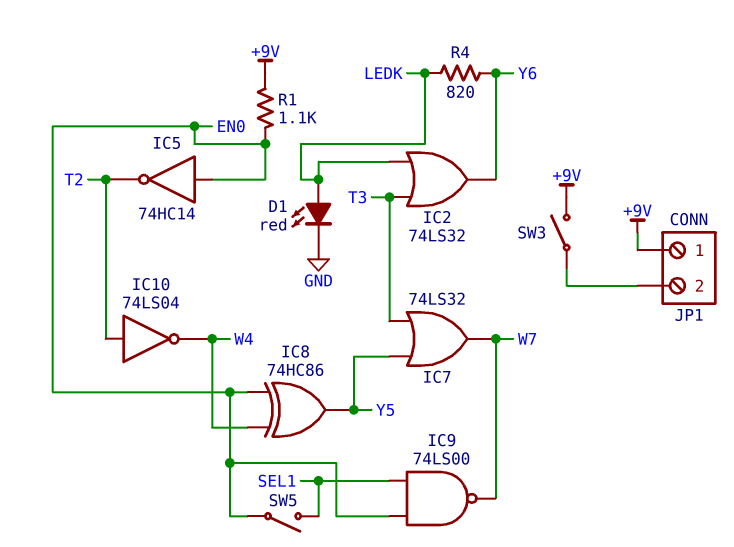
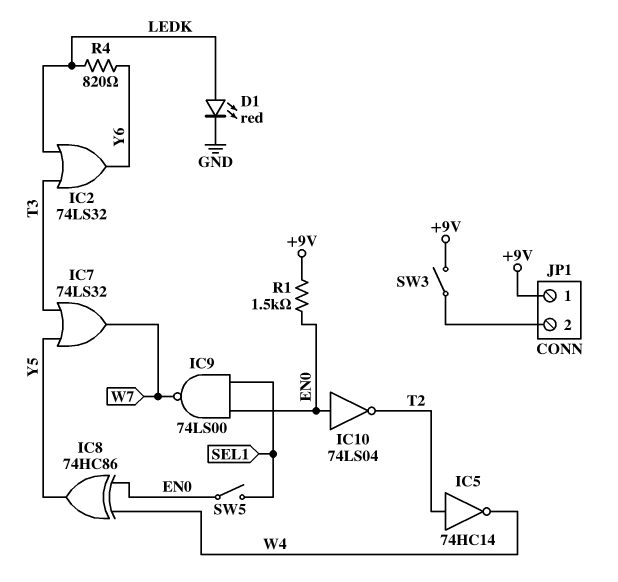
IC5: NOT 74HC14 (in EN0, out T2) -> NOT 74HC14 (in T2, out W4)
IC10: NOT 74LS04 (in T2, out W4) -> NOT 74LS04 (in EN0, out T2)
R1: 1.1k (+9V, EN0) -> 1.5k (+9V, EN0)

